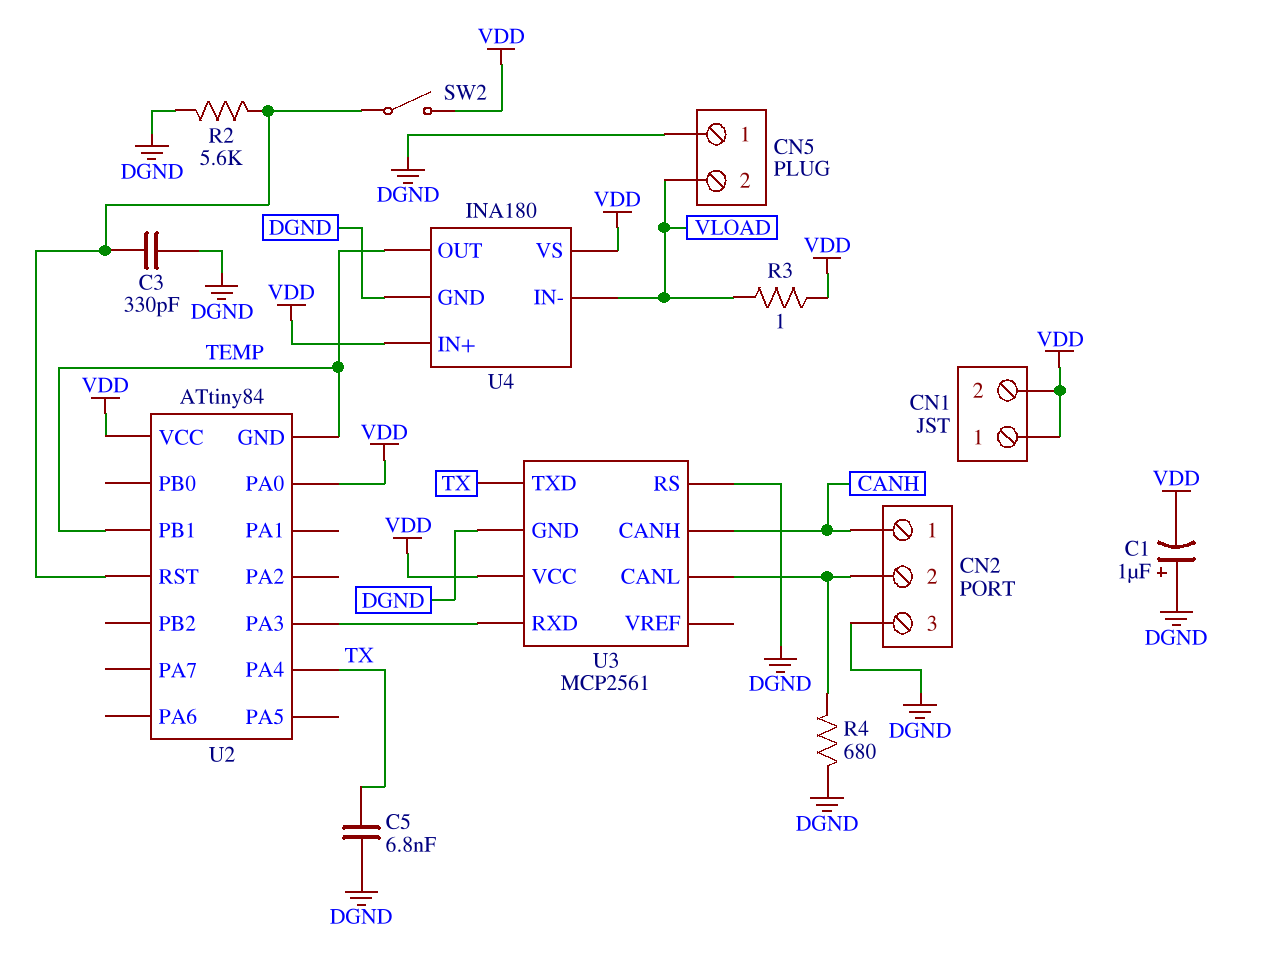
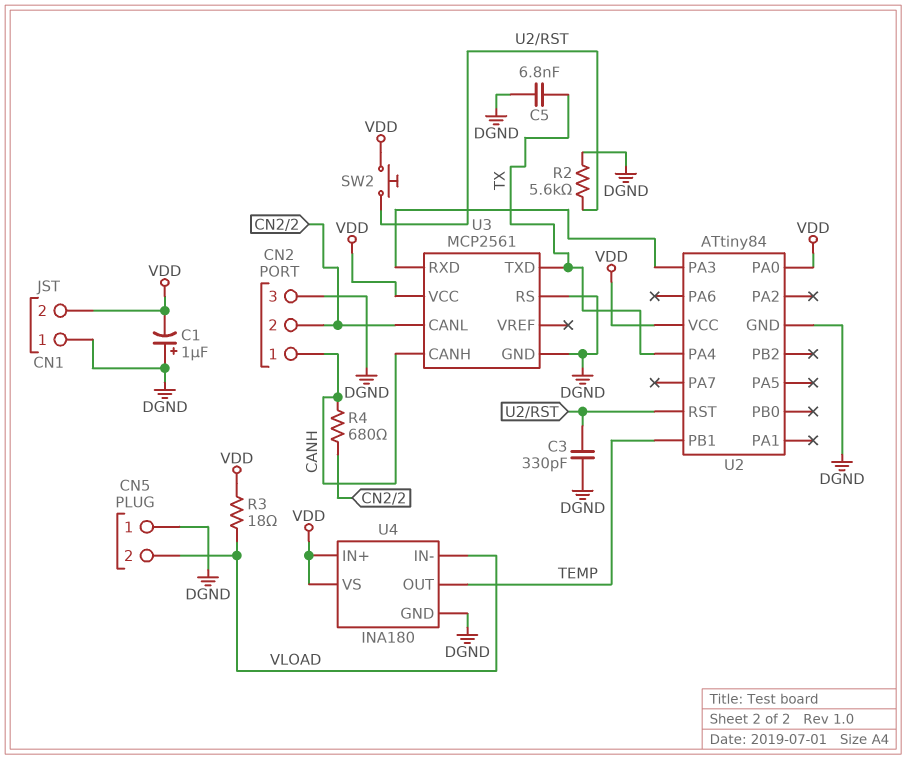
CN1 pin 1: VDD -> DGND
R3: 1 (VDD, VLOAD) -> 18 (VDD, VLOAD)
R4: 680 (CN2/2, DGND) -> 680 (CANH, CN2/2)
SW2: switch (U2/RST, VDD) -> button (U2/RST, VDD)
U2 pin GND: TEMP -> DGND

